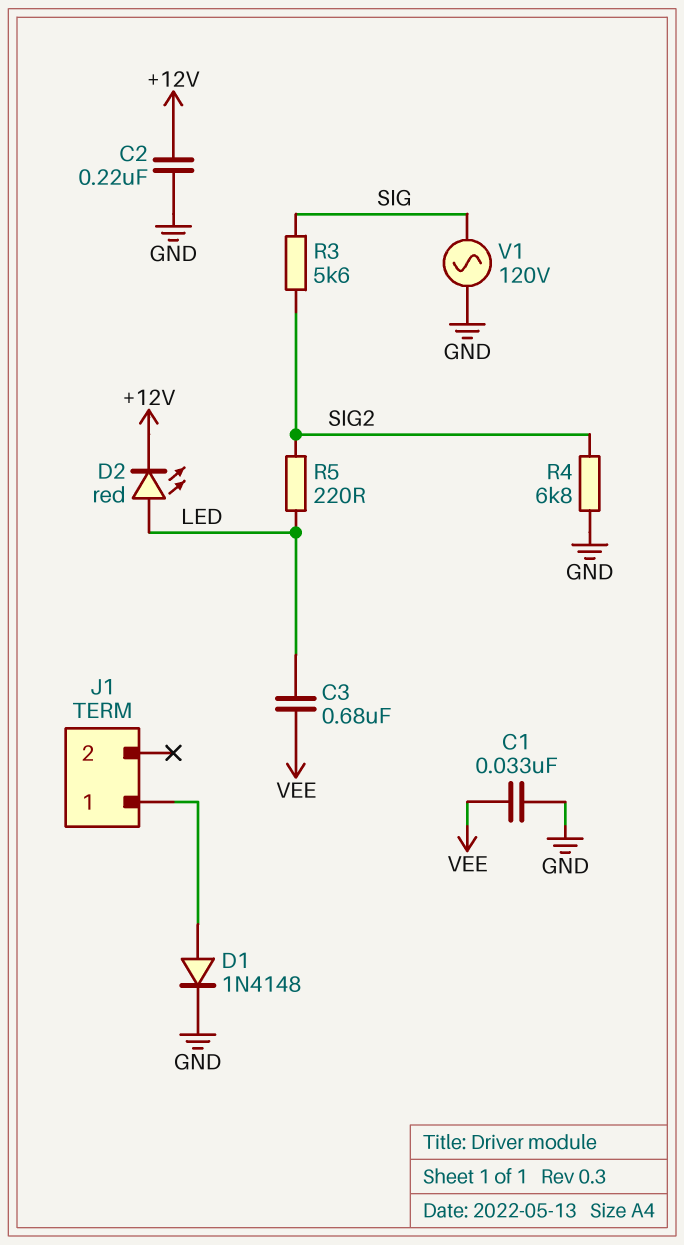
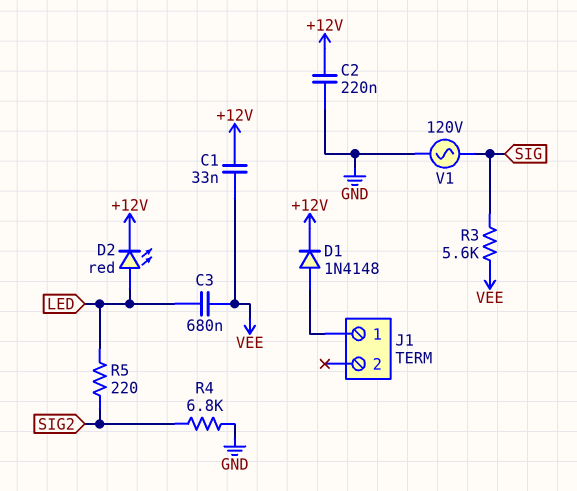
C1: 33nF (GND, VEE) -> 33nF (+12V, VEE)
D1: diode 1N4148 (A J1/1, K GND) -> diode 1N4148 (A J1/1, K +12V)
R3: 5.6k (SIG, SIG2) -> 5.6k (SIG, VEE)

